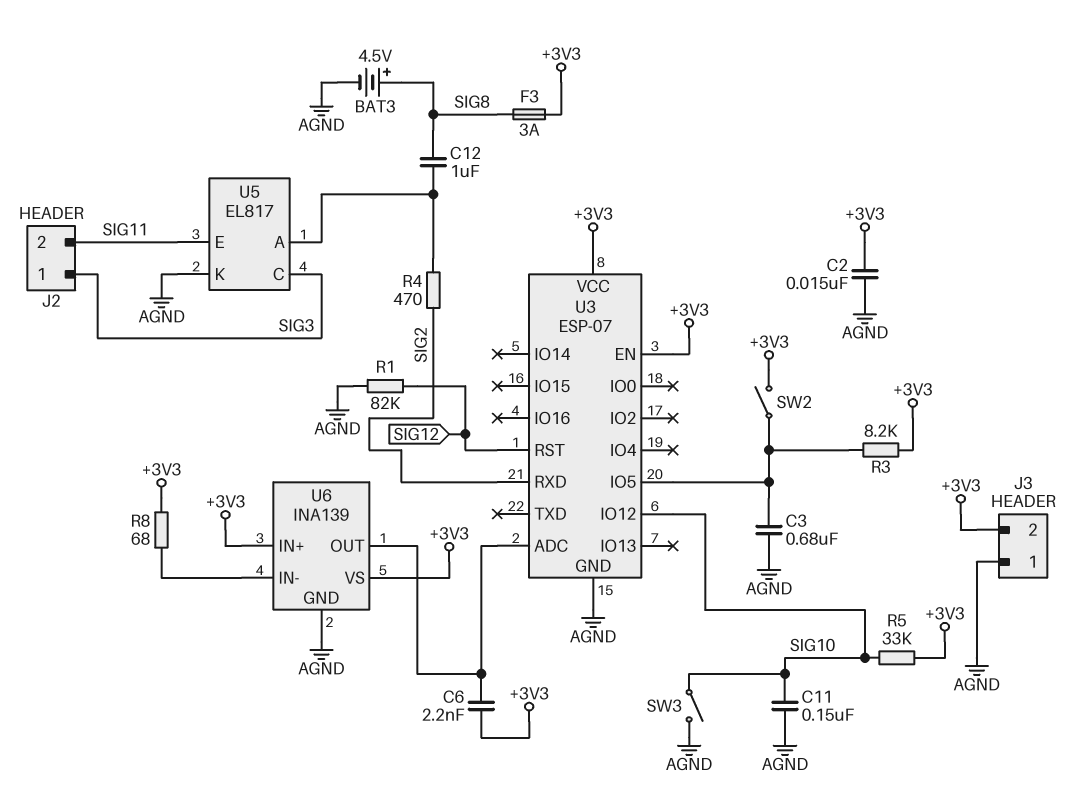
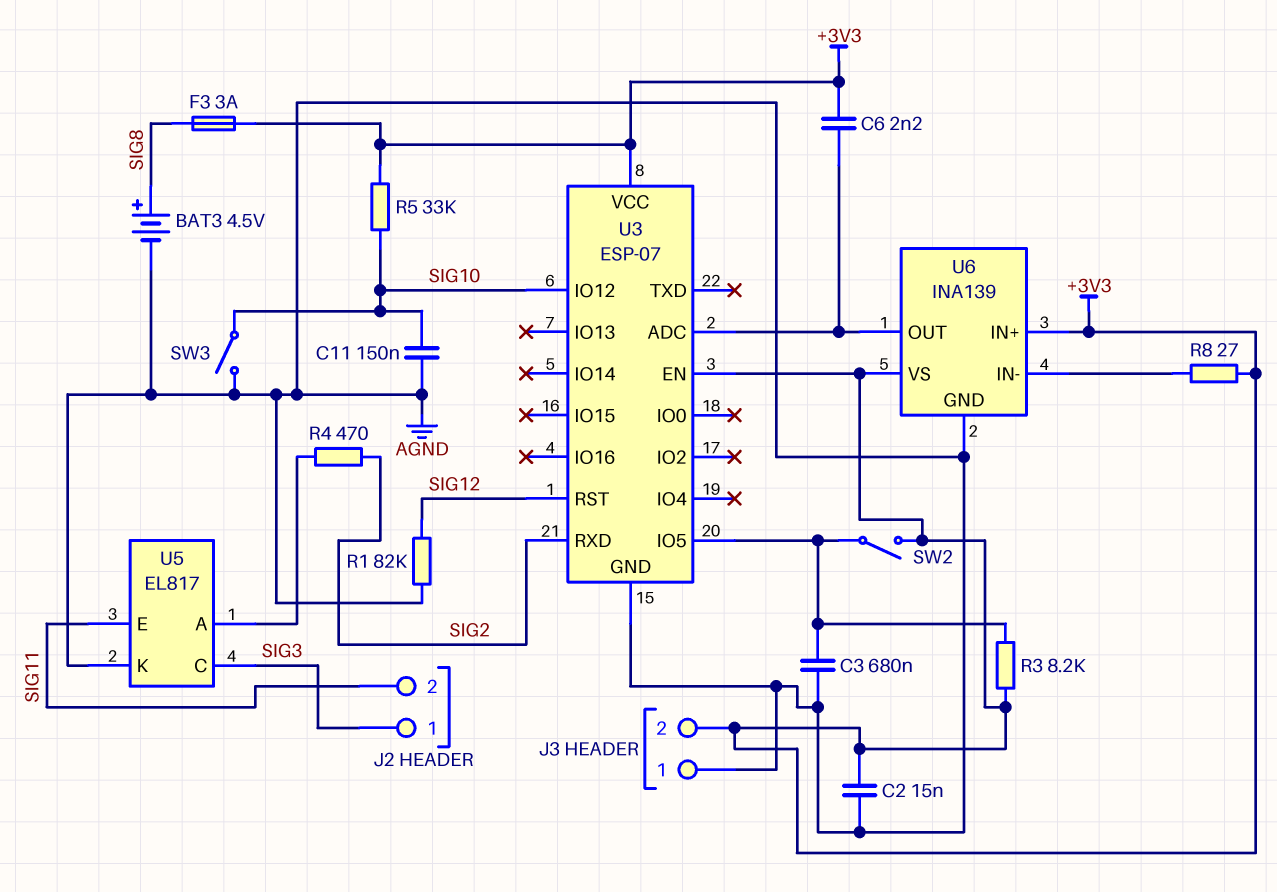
C12: 1uF (SIG8, U5/A) -> none
R8: 68 (+3V3, U6/IN-) -> 27 (+3V3, U6/IN-)

